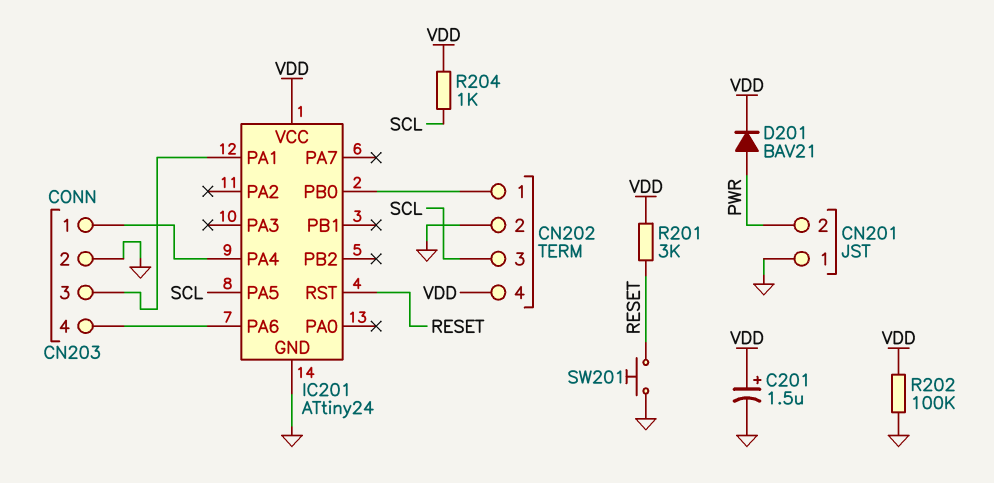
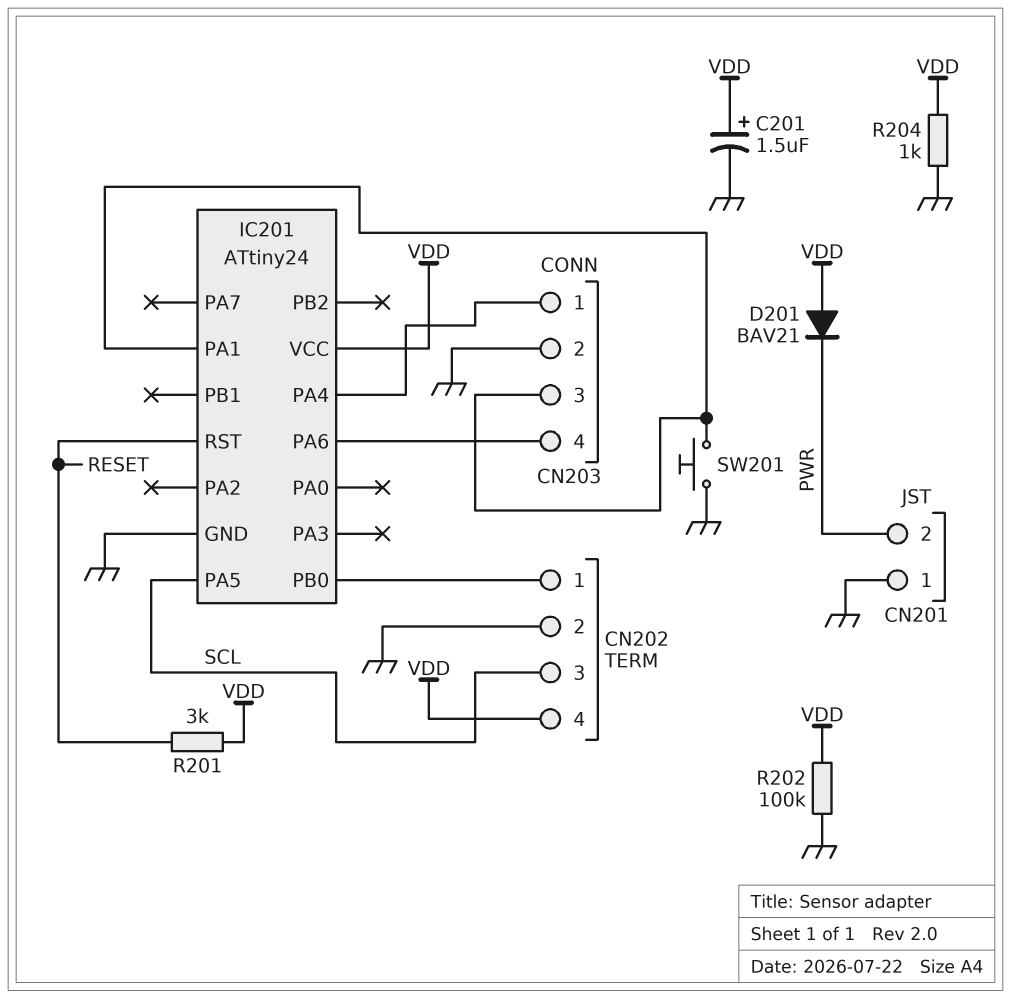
D201: diode BAV21 (A PWR, K VDD) -> diode BAV21 (A VDD, K PWR)
R204: 1k (SCL, VDD) -> 1k (GND, VDD)
SW201: button (GND, RESET) -> button (CN203/3, GND)

